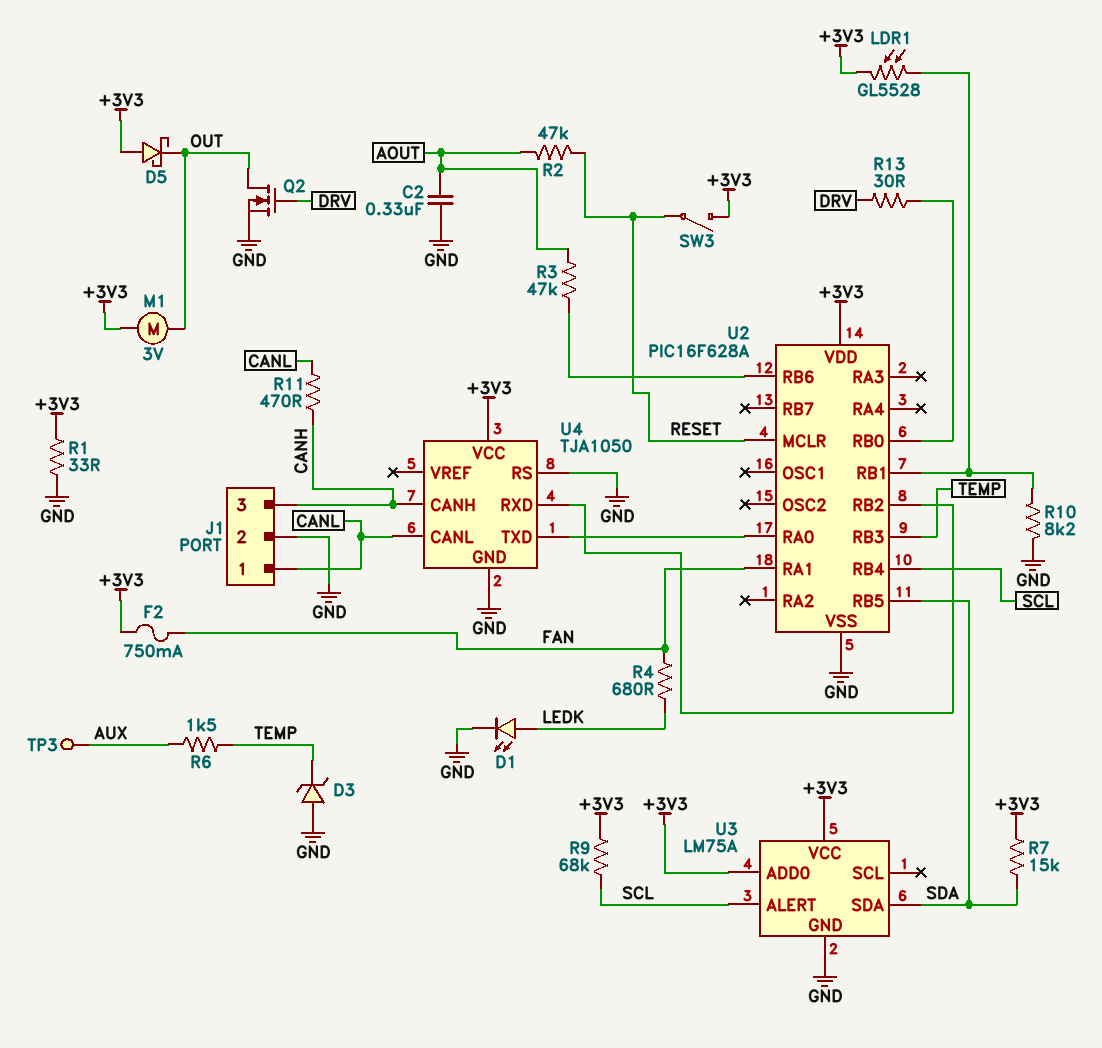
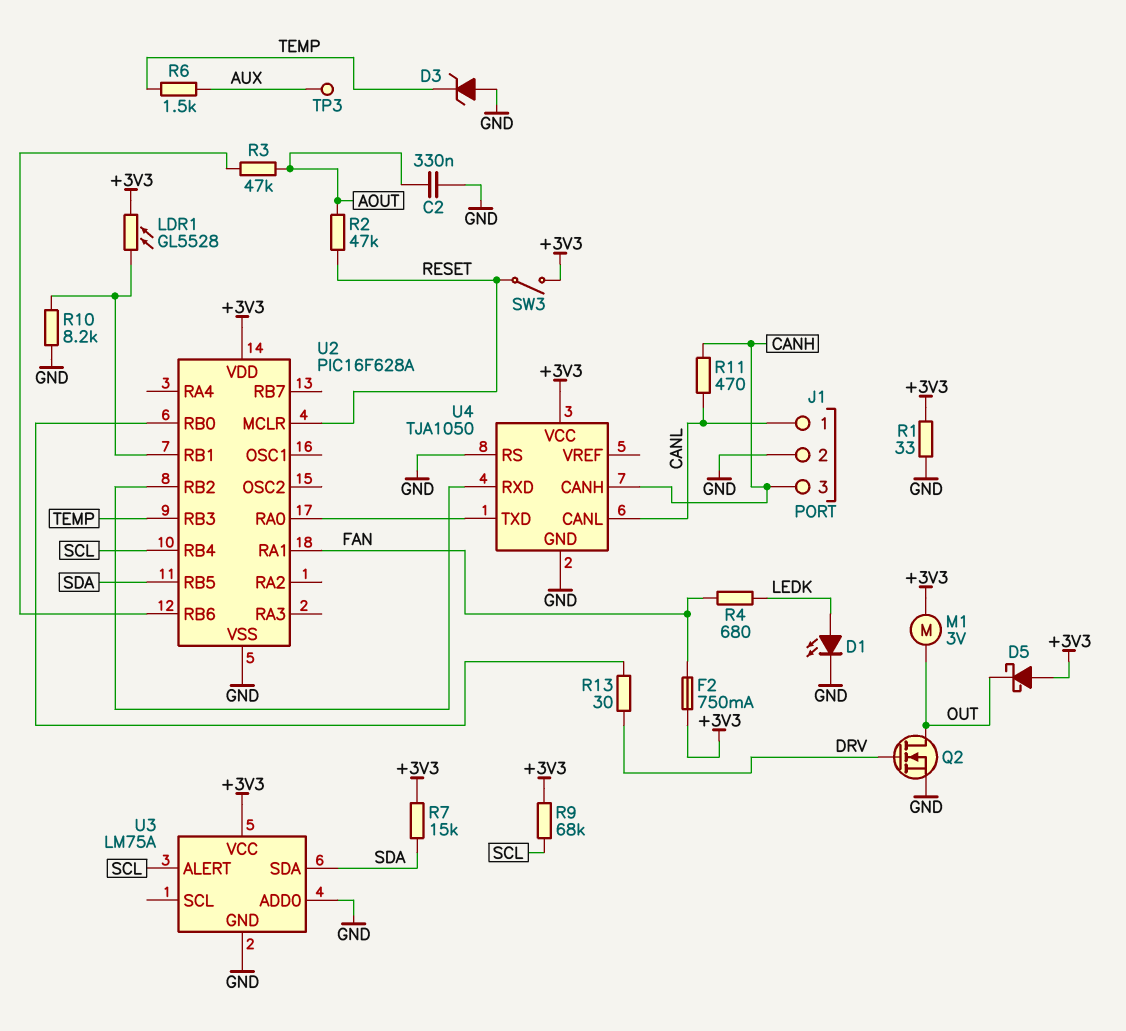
U3 pin ADD0: +3V3 -> GND

